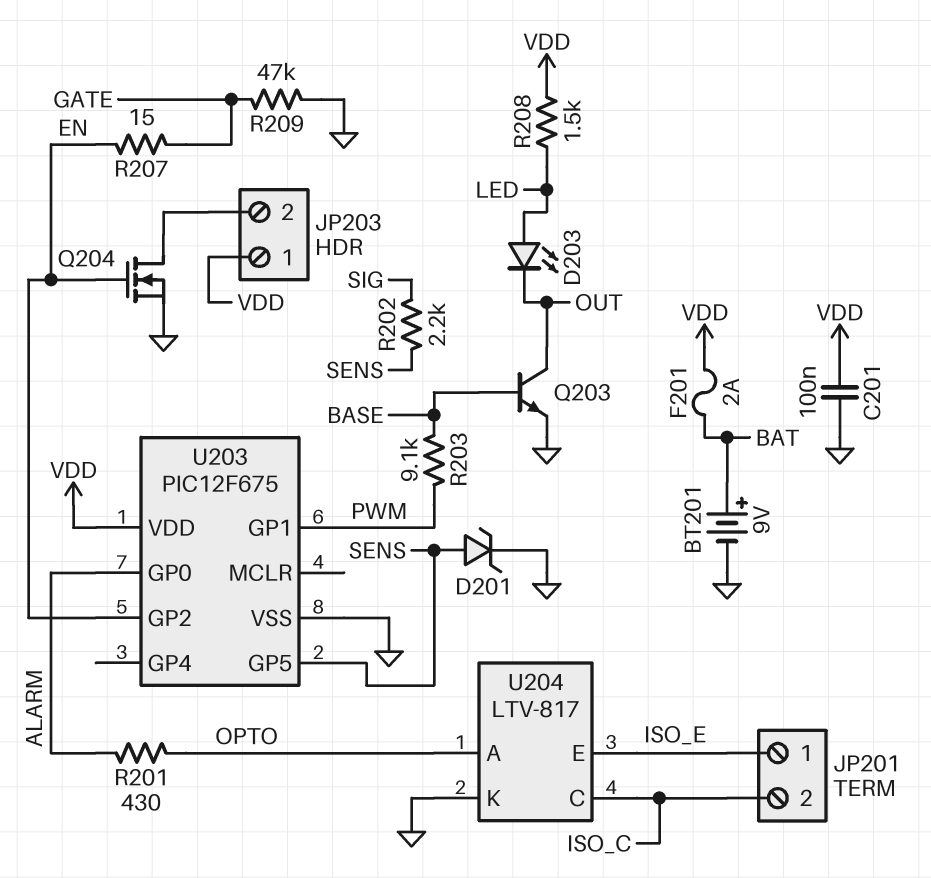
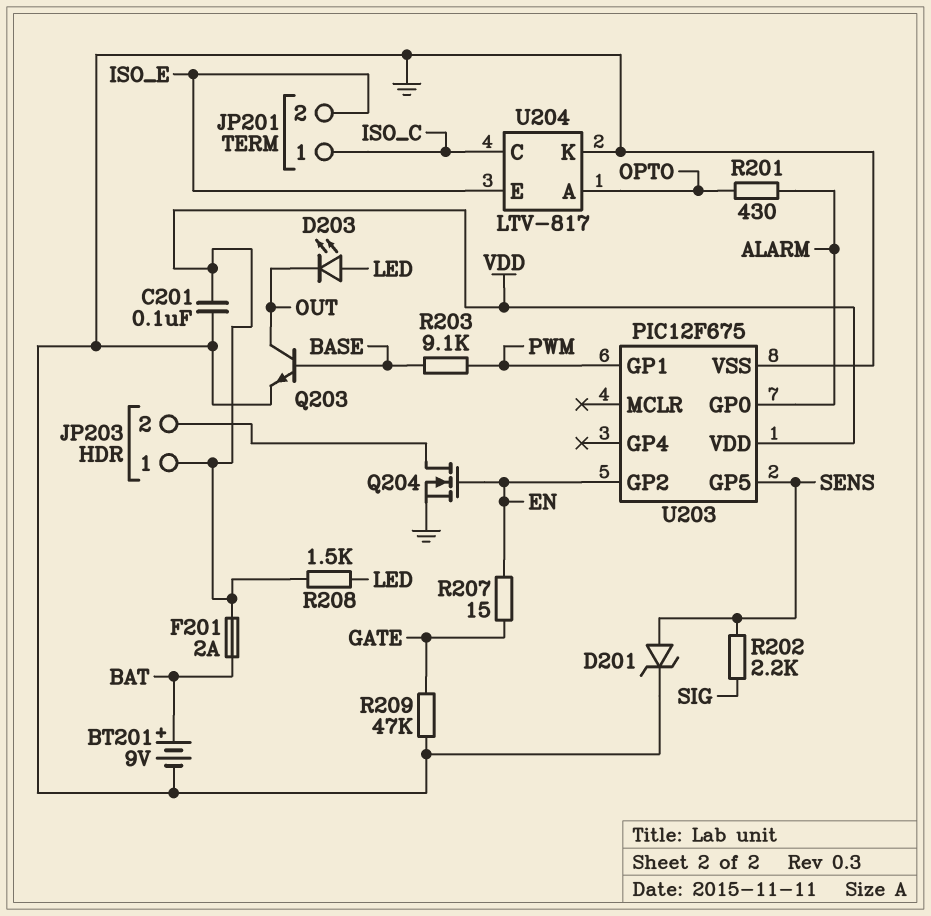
JP201 pin 1: ISO_E -> ISO_C
JP201 pin 2: ISO_C -> ISO_E

